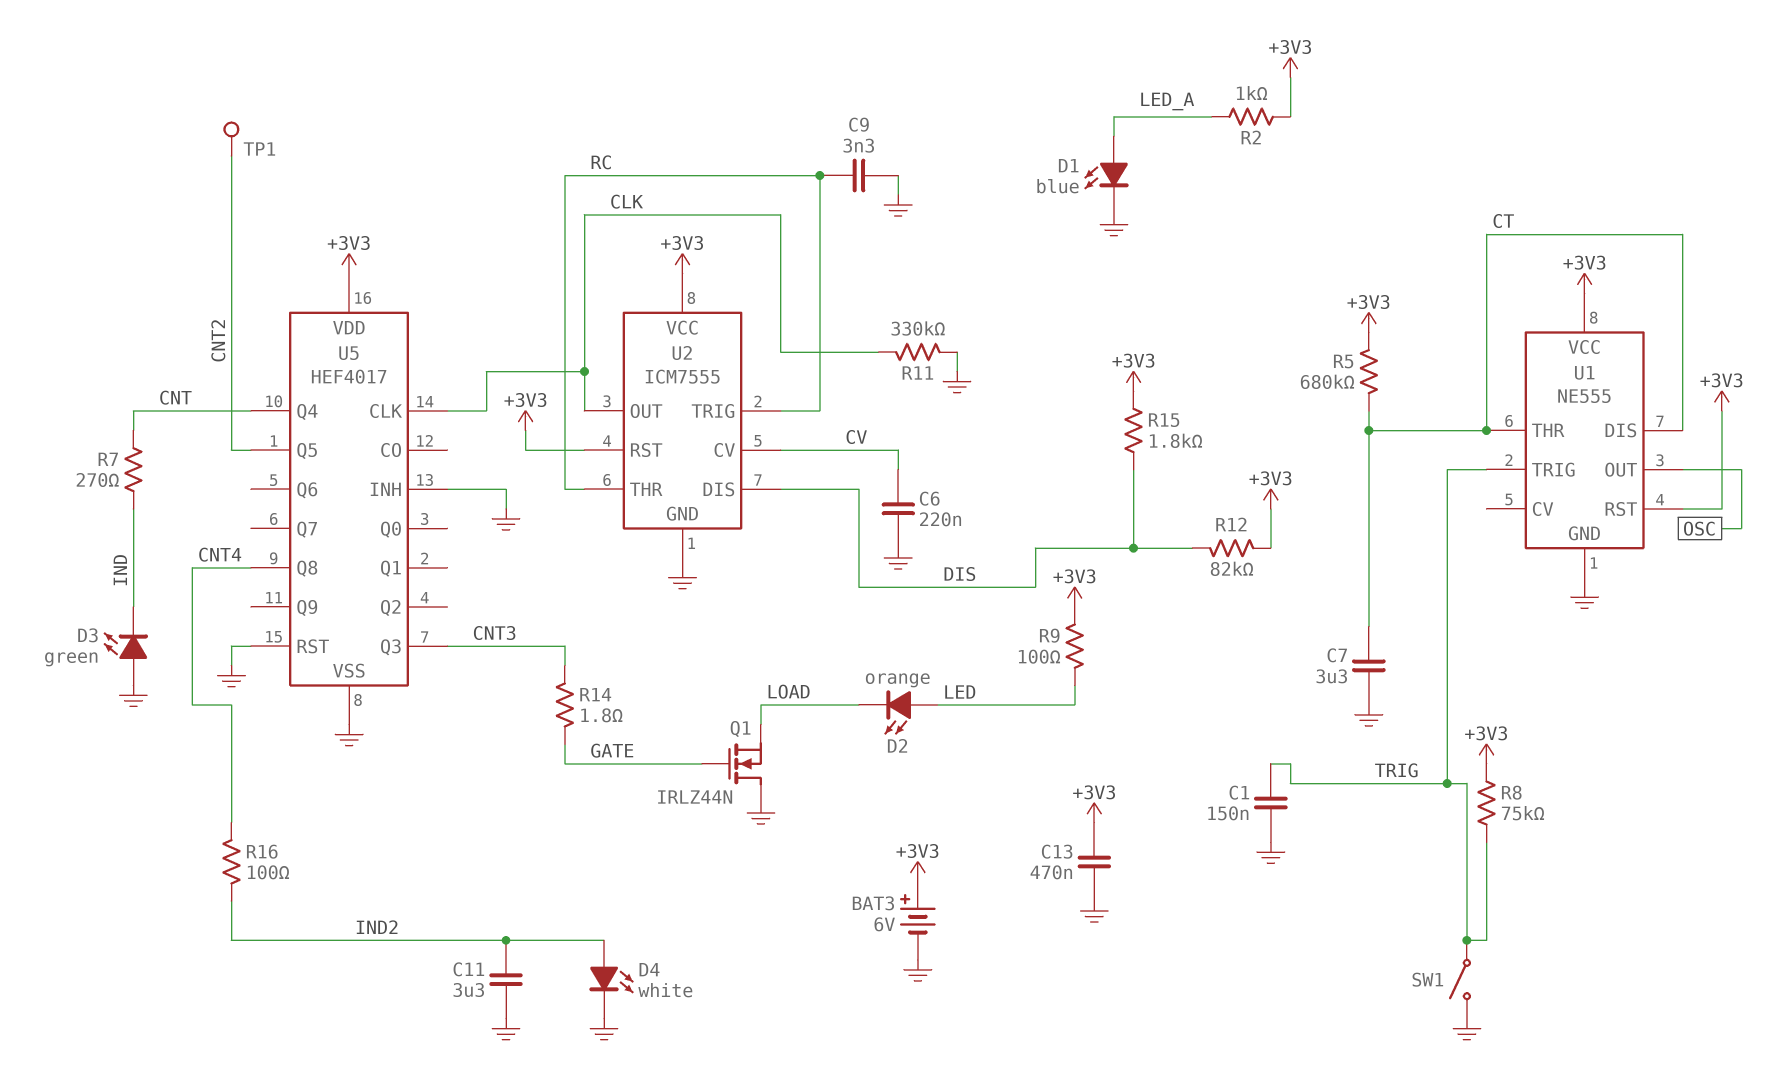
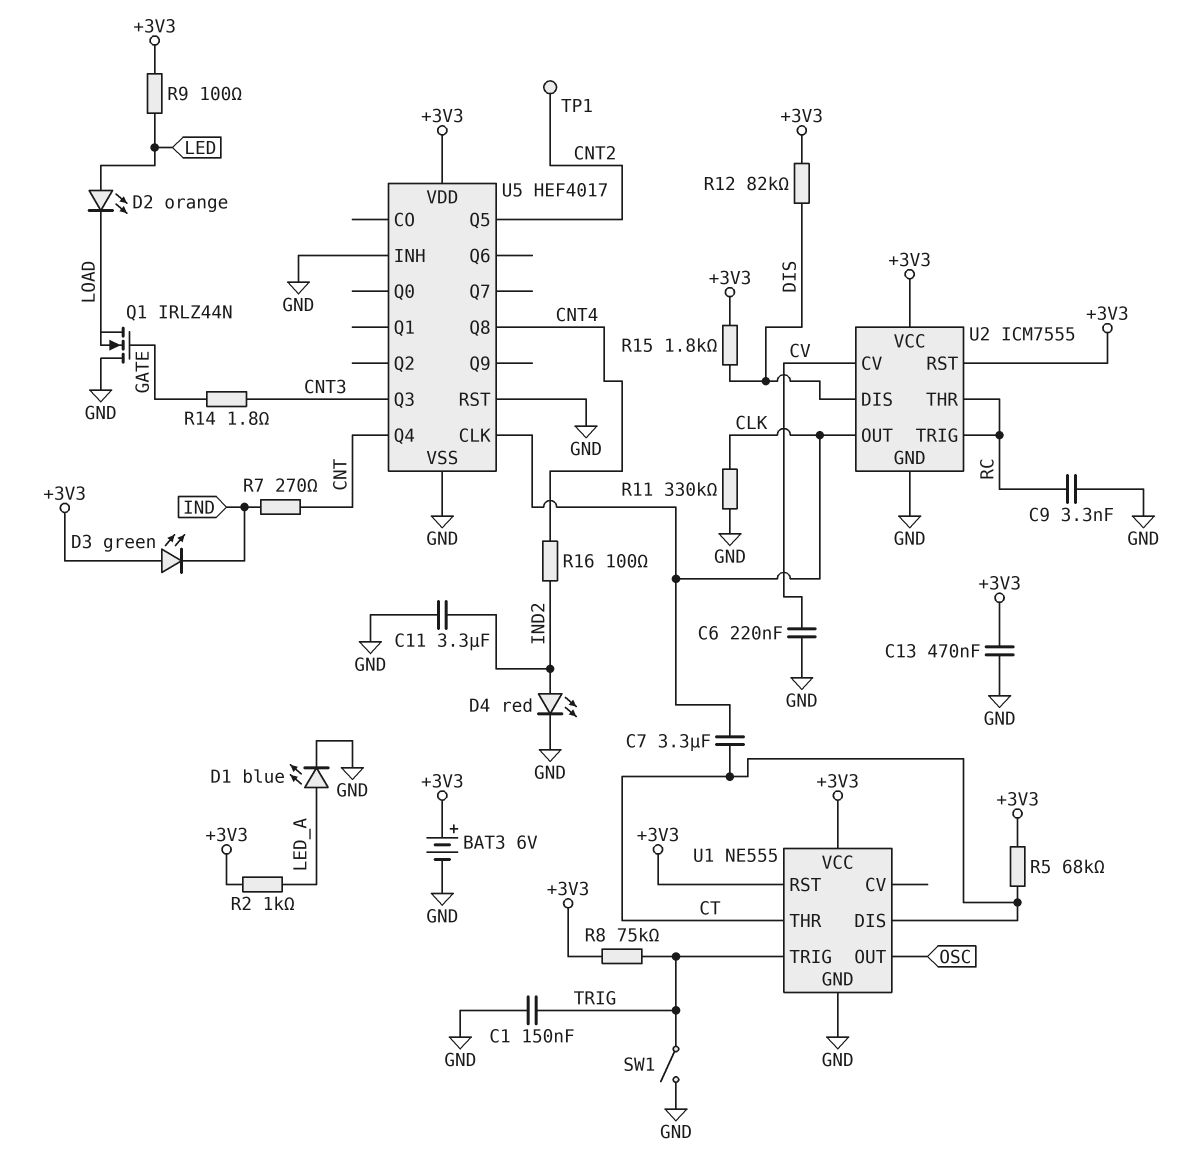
C7: 3.3uF (CT, GND) -> 3.3uF (CLK, CT)
D3: LED green (A GND, K IND) -> LED green (A +3V3, K IND)
D4: LED white (A IND2, K GND) -> LED red (A IND2, K GND)
R5: 680k (+3V3, CT) -> 68k (+3V3, CT)

